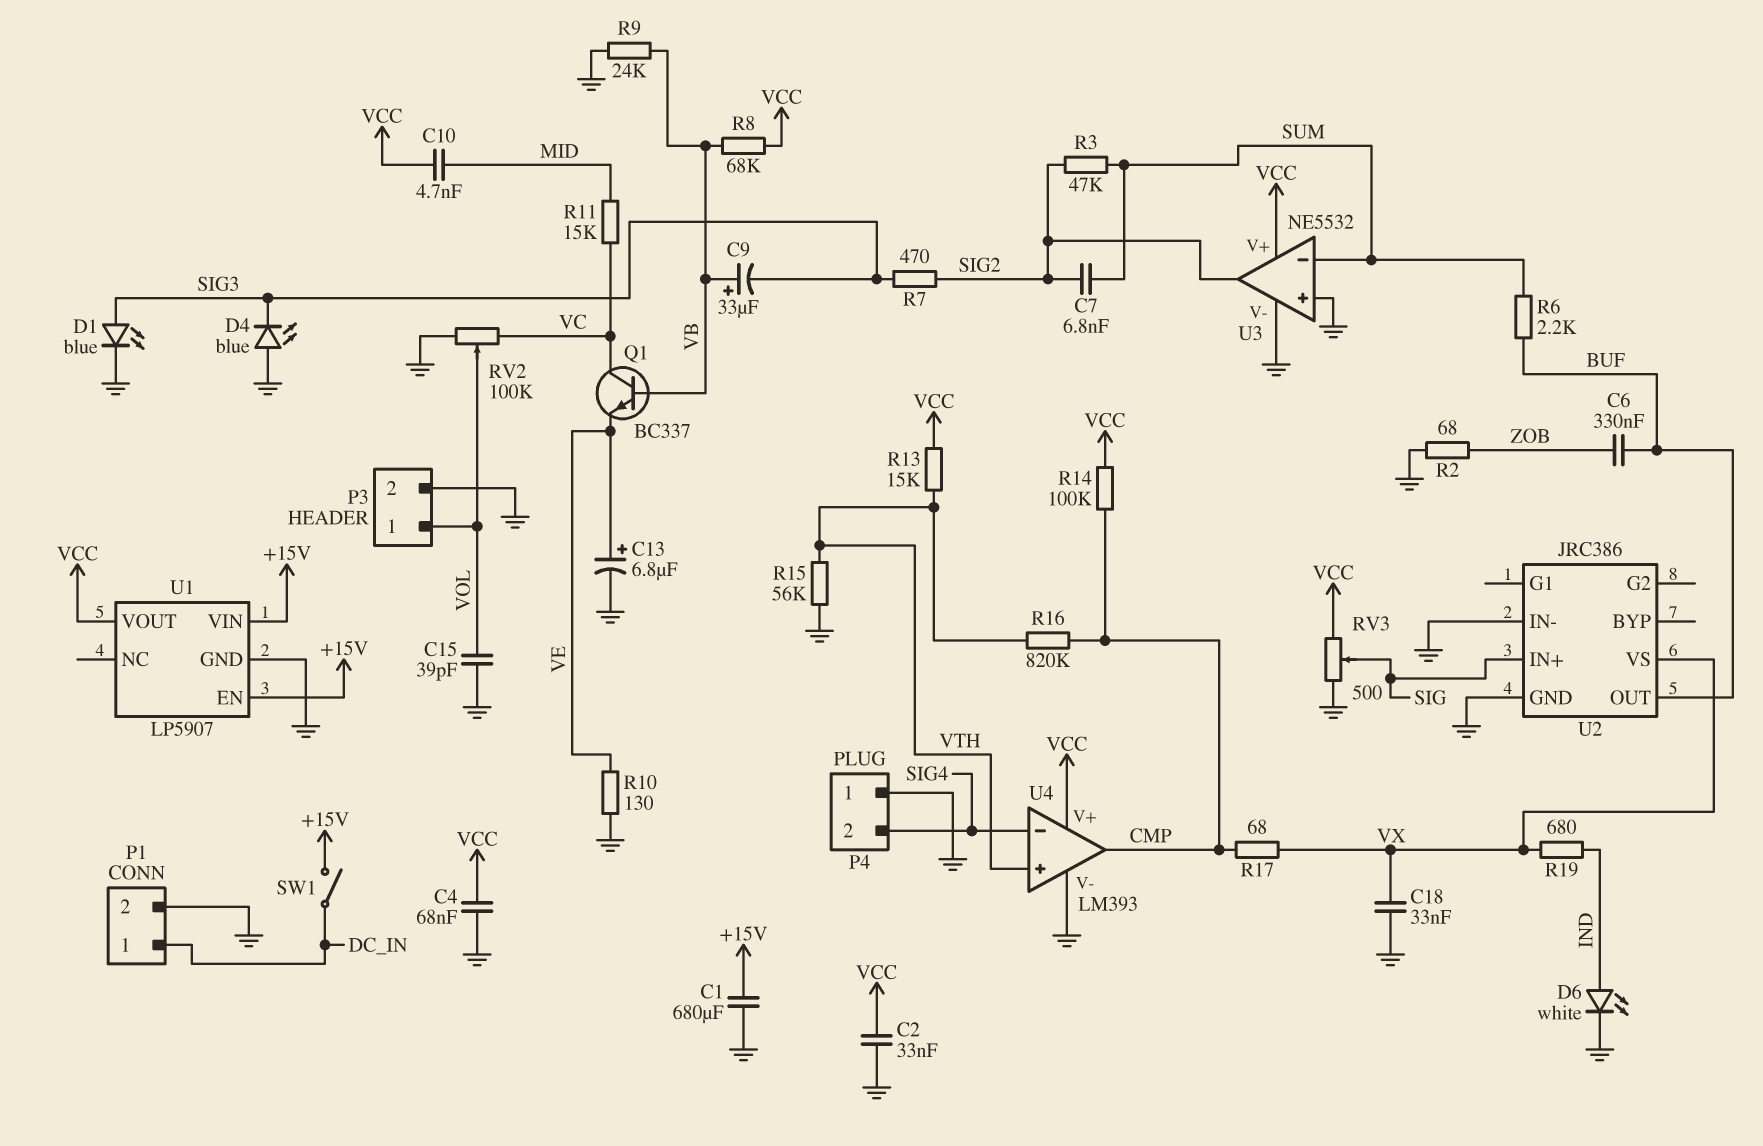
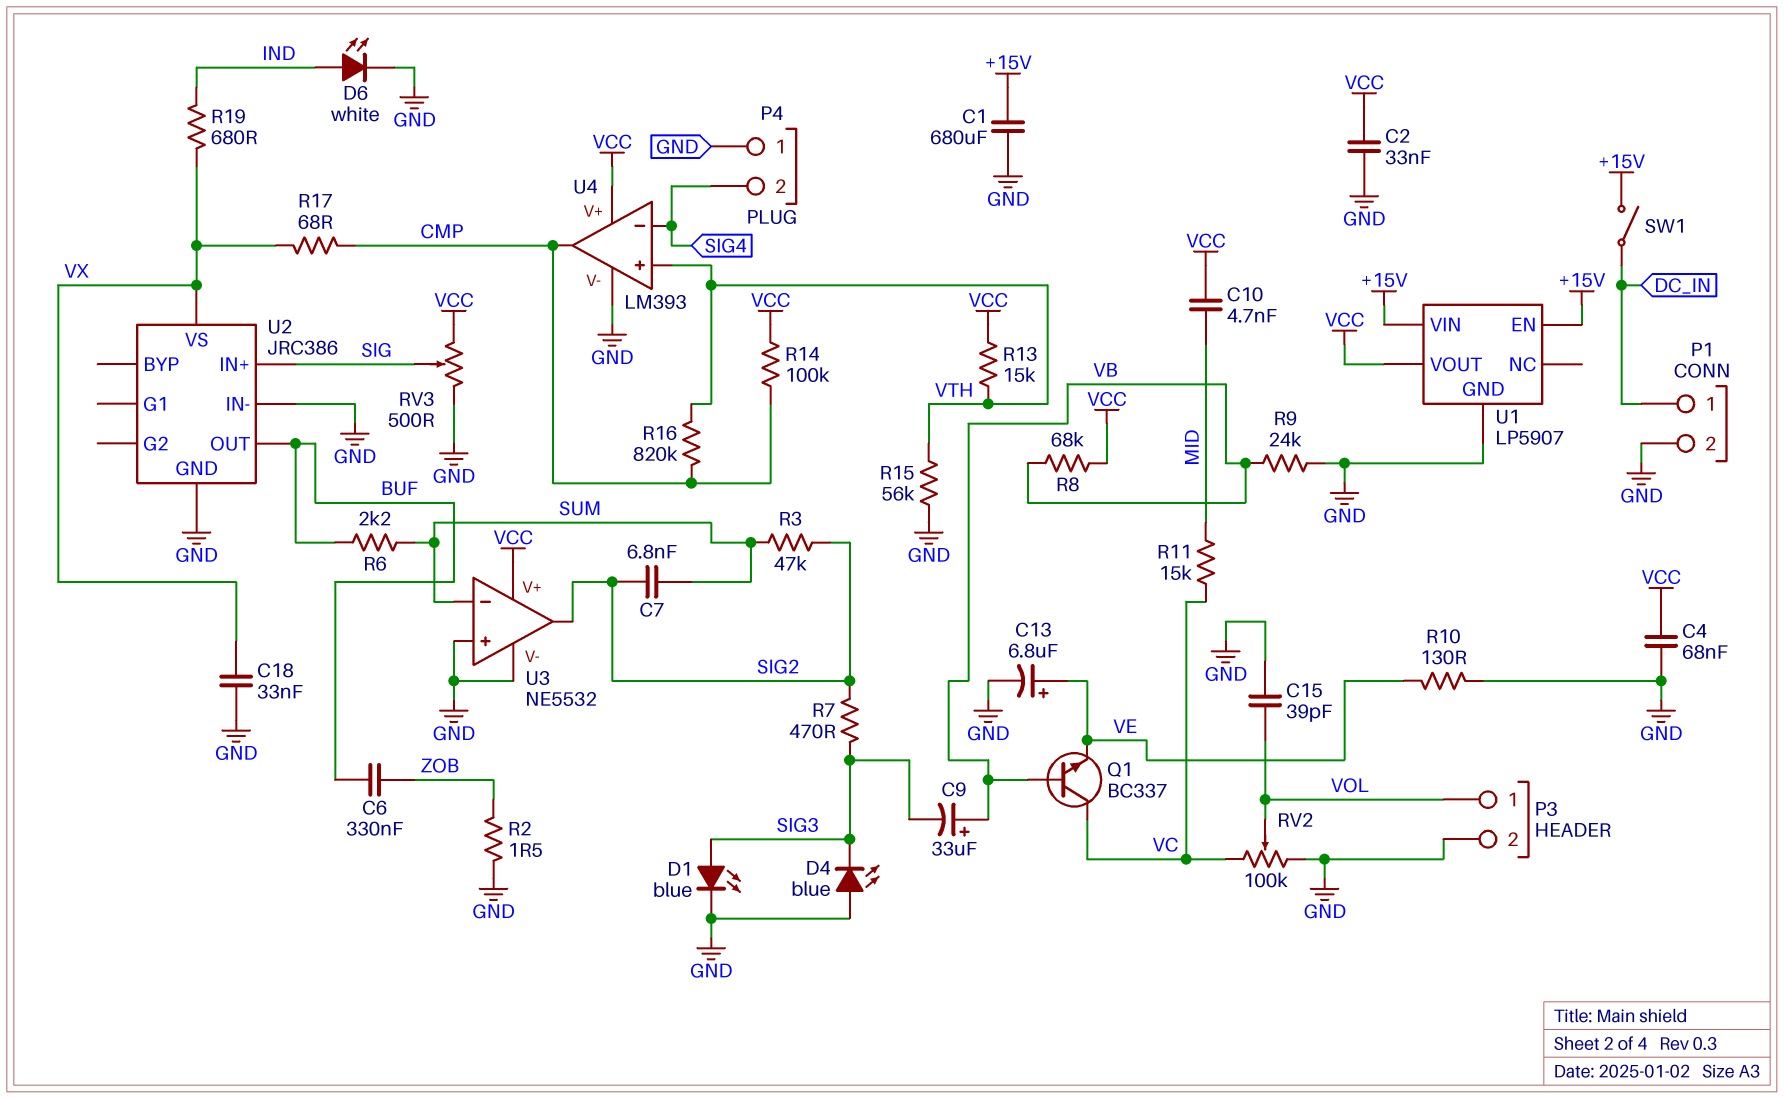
R2: 68 (GND, ZOB) -> 1.5 (GND, ZOB)

